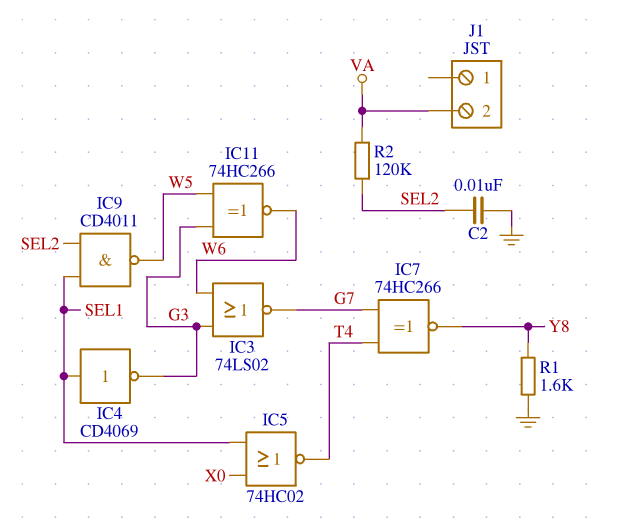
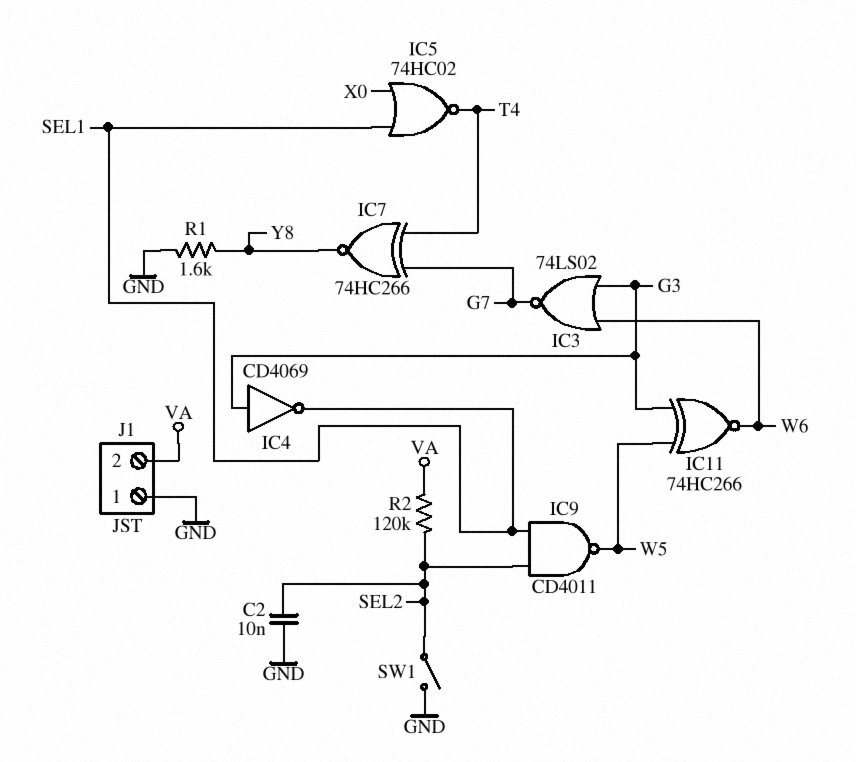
IC4: NOT CD4069 (in SEL1, out G3) -> NOT CD4069 (in G3, out SEL1)
J1 pin 1: none -> GND
SW1: none -> switch (GND, SEL2)

